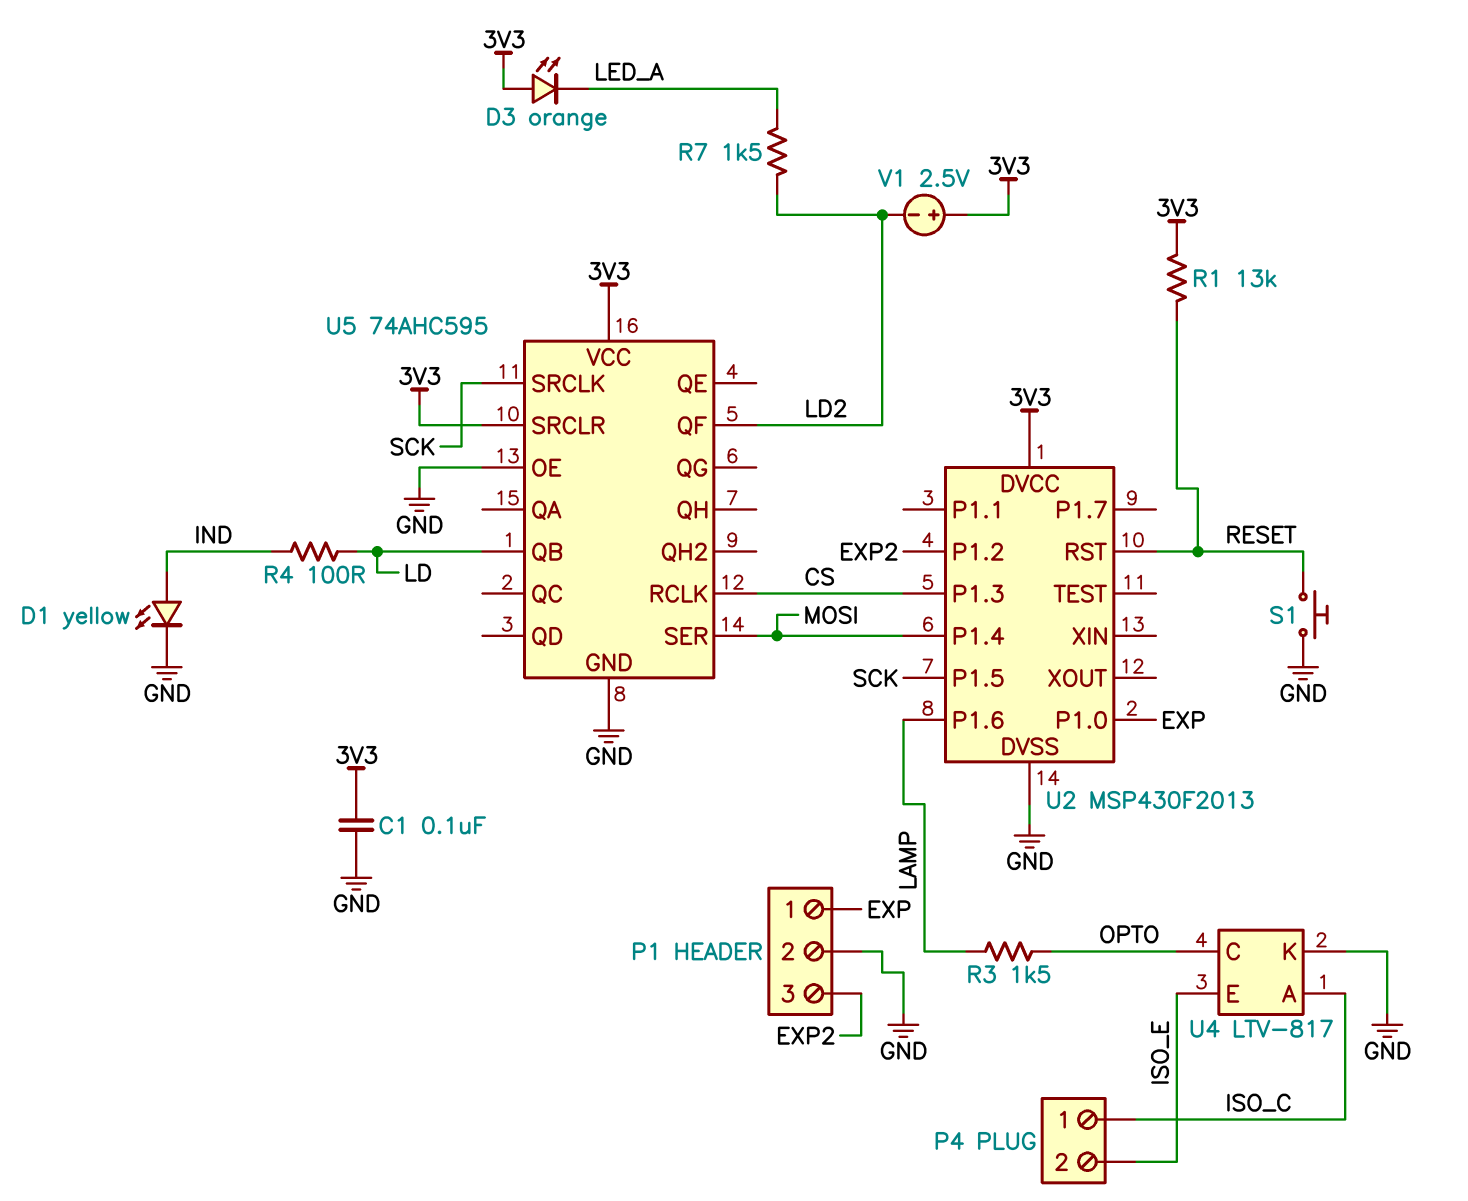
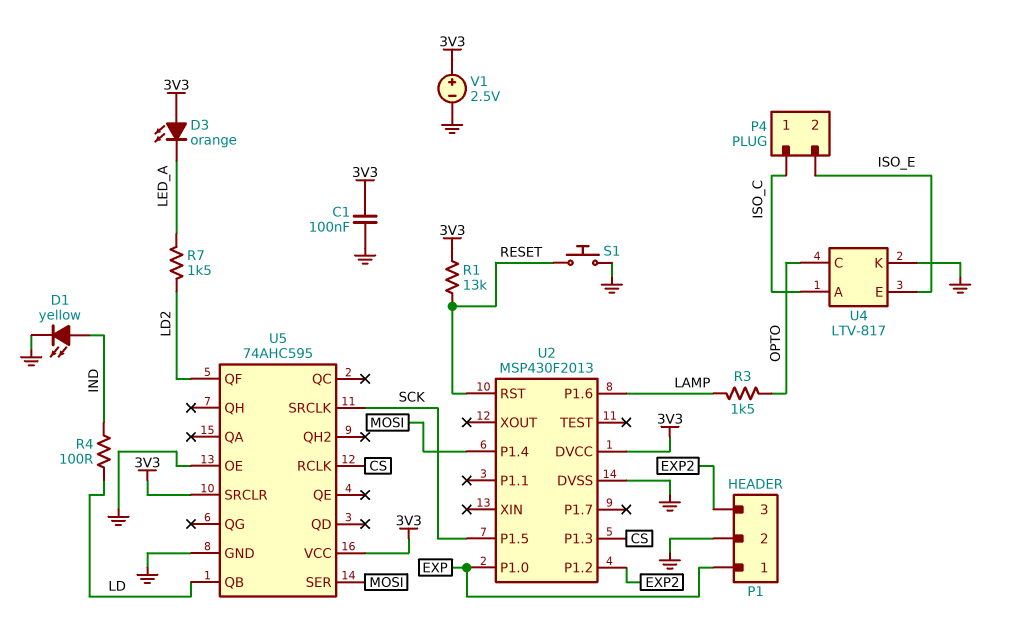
V1: 2.5V (plus 3V3, minus LD2) -> 2.5V (plus 3V3, minus GND)

